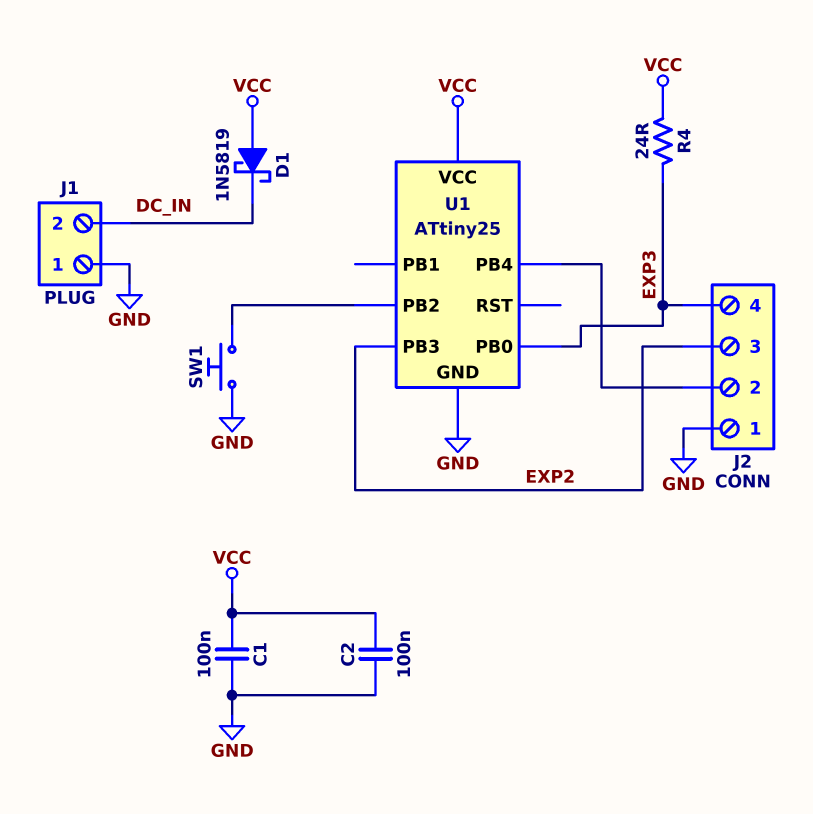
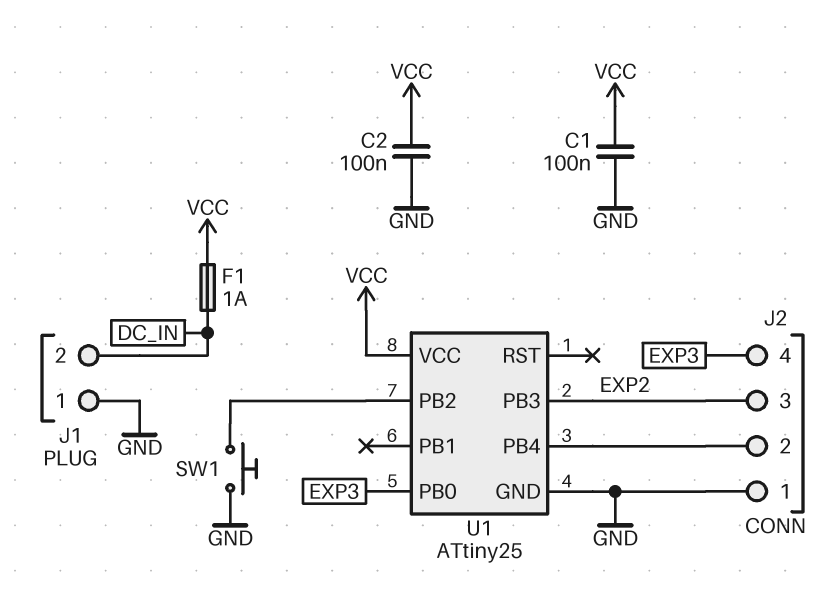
D1: schottky 1N5819 (A VCC, K DC_IN) -> none
F1: none -> 1A (DC_IN, VCC)
R4: 24 (EXP3, VCC) -> none

